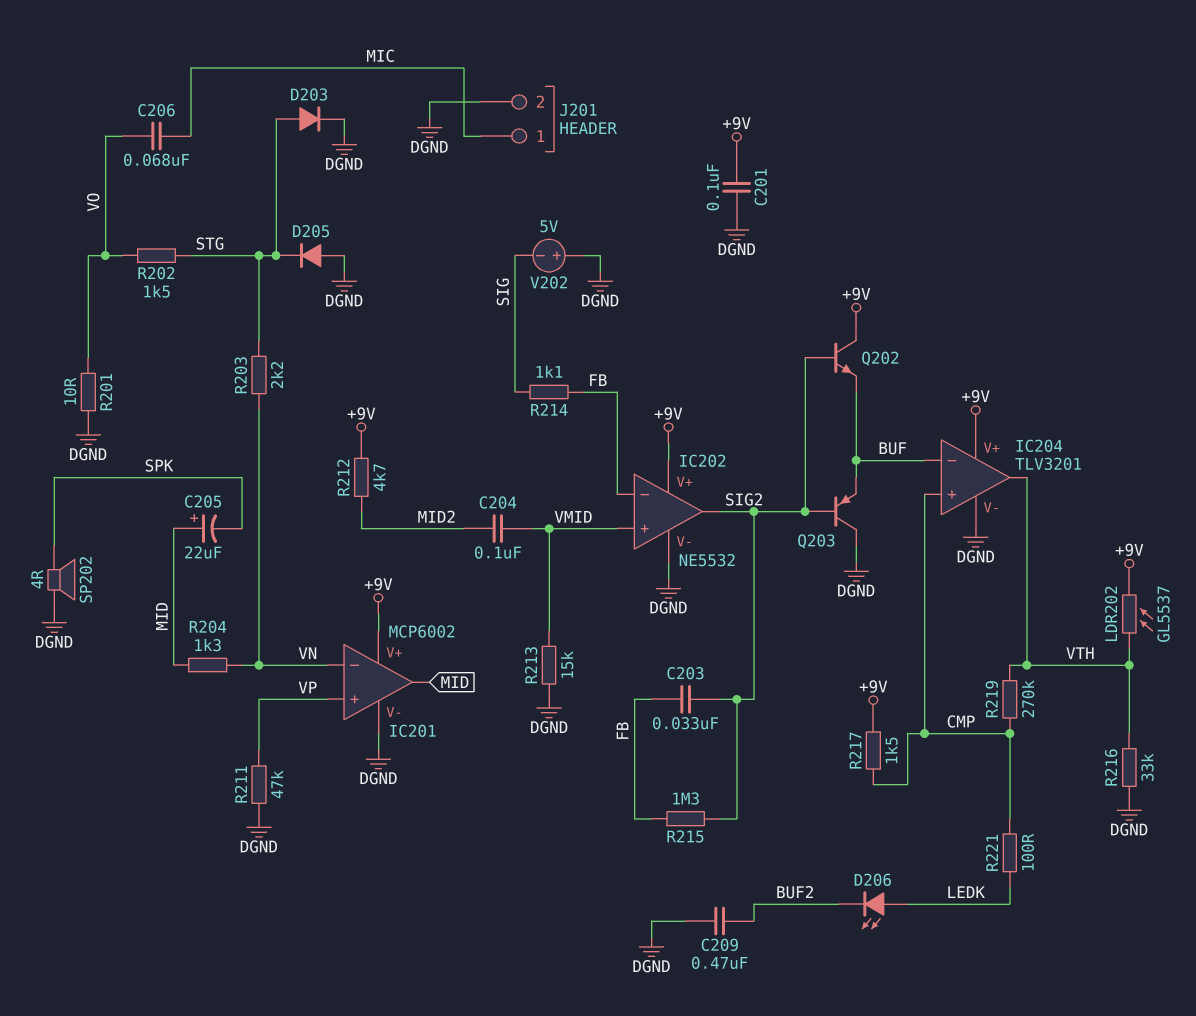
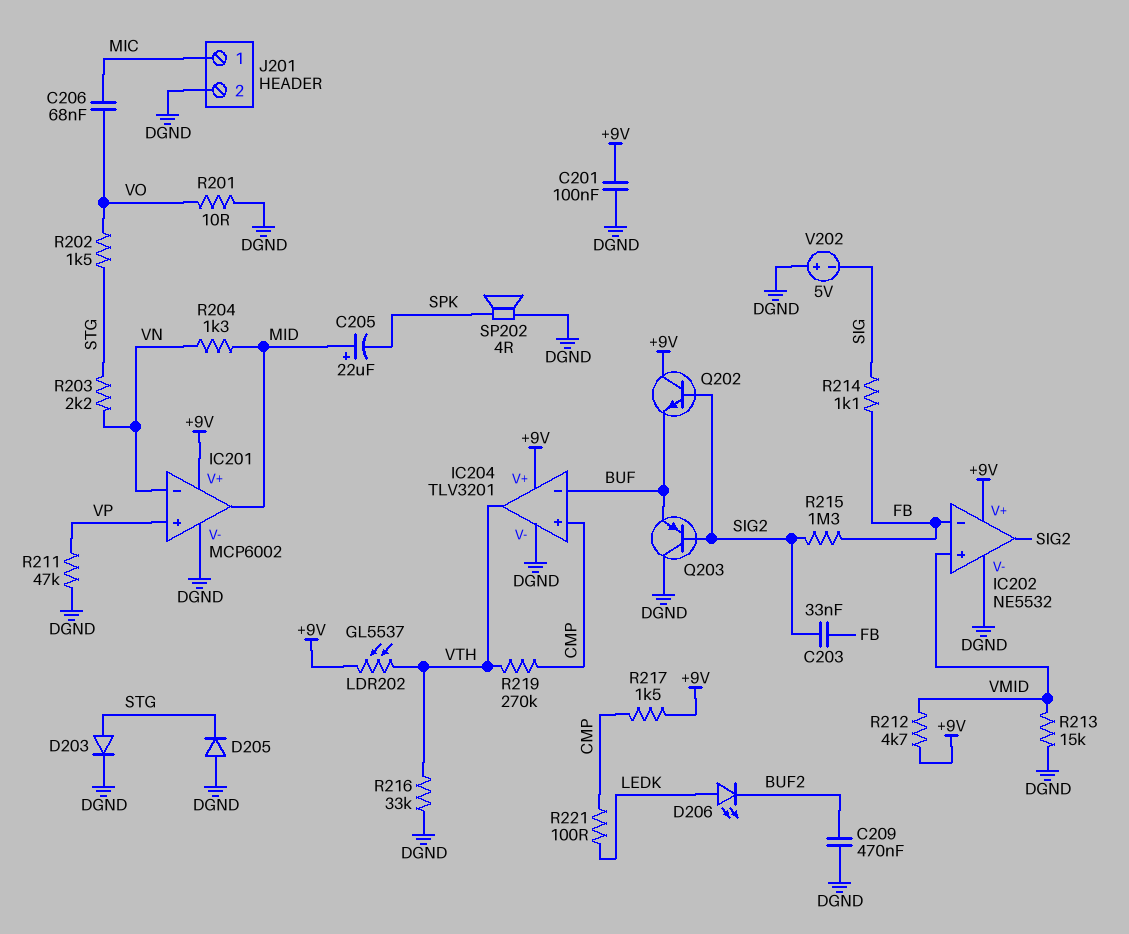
C204: 100nF (MID2, VMID) -> none
R212: 4.7k (+9V, MID2) -> 4.7k (+9V, VMID)

